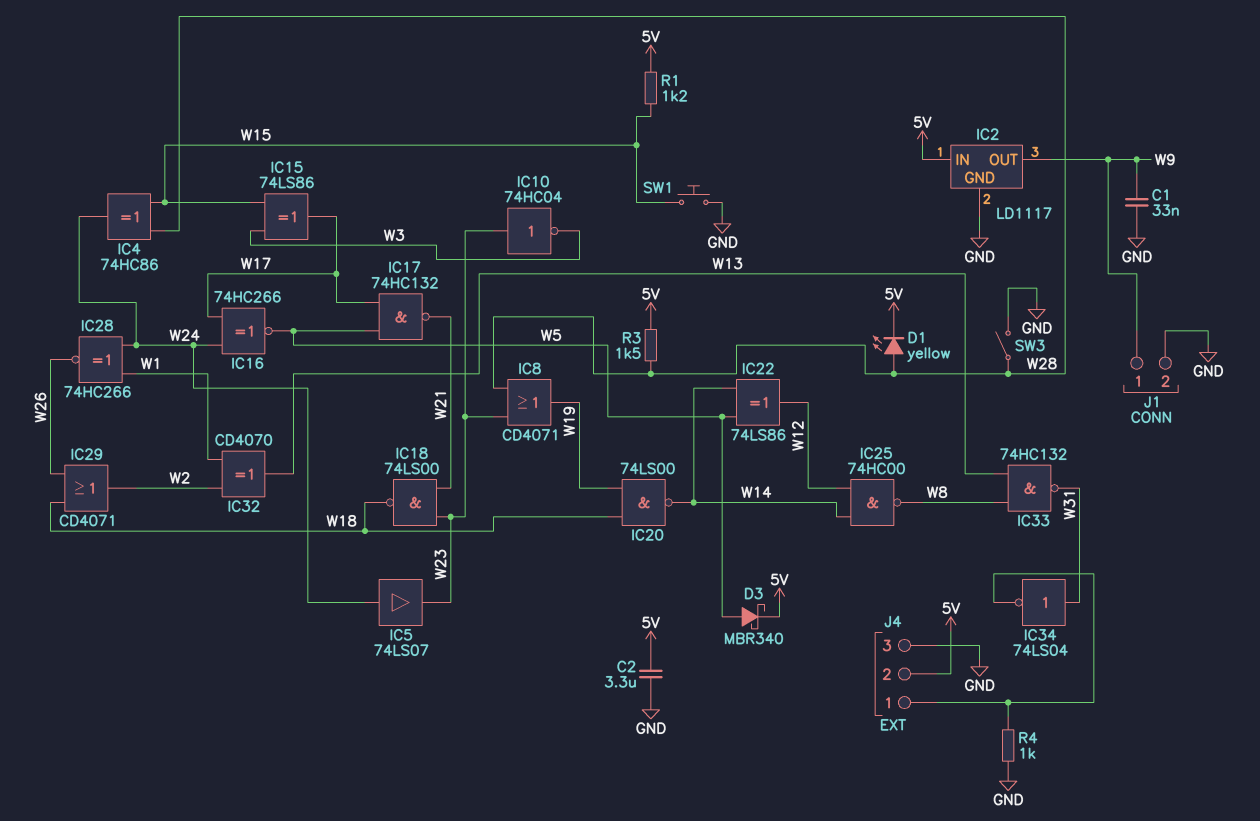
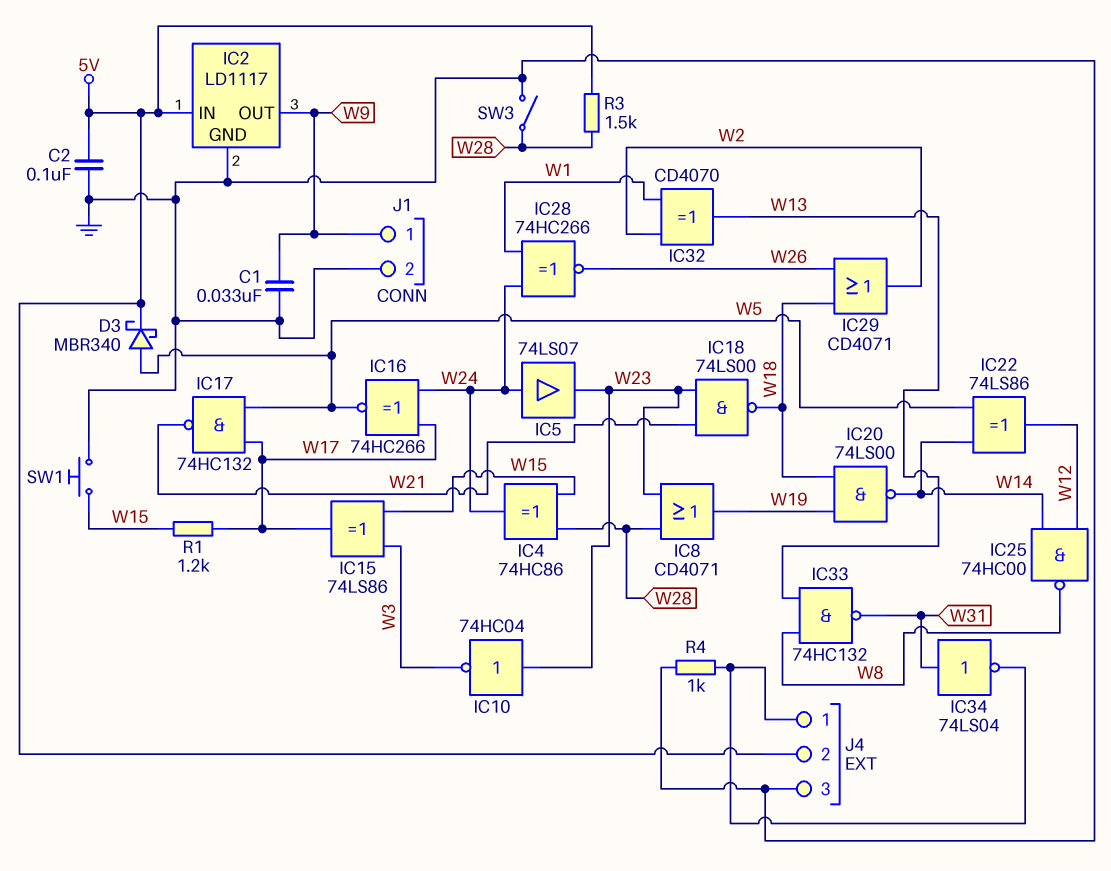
C2: 3.3uF (5V, GND) -> 100nF (5V, GND)
D1: LED yellow (A W28, K 5V) -> none
R1: 1.2k (5V, W15) -> 1.2k (W15, W17)

